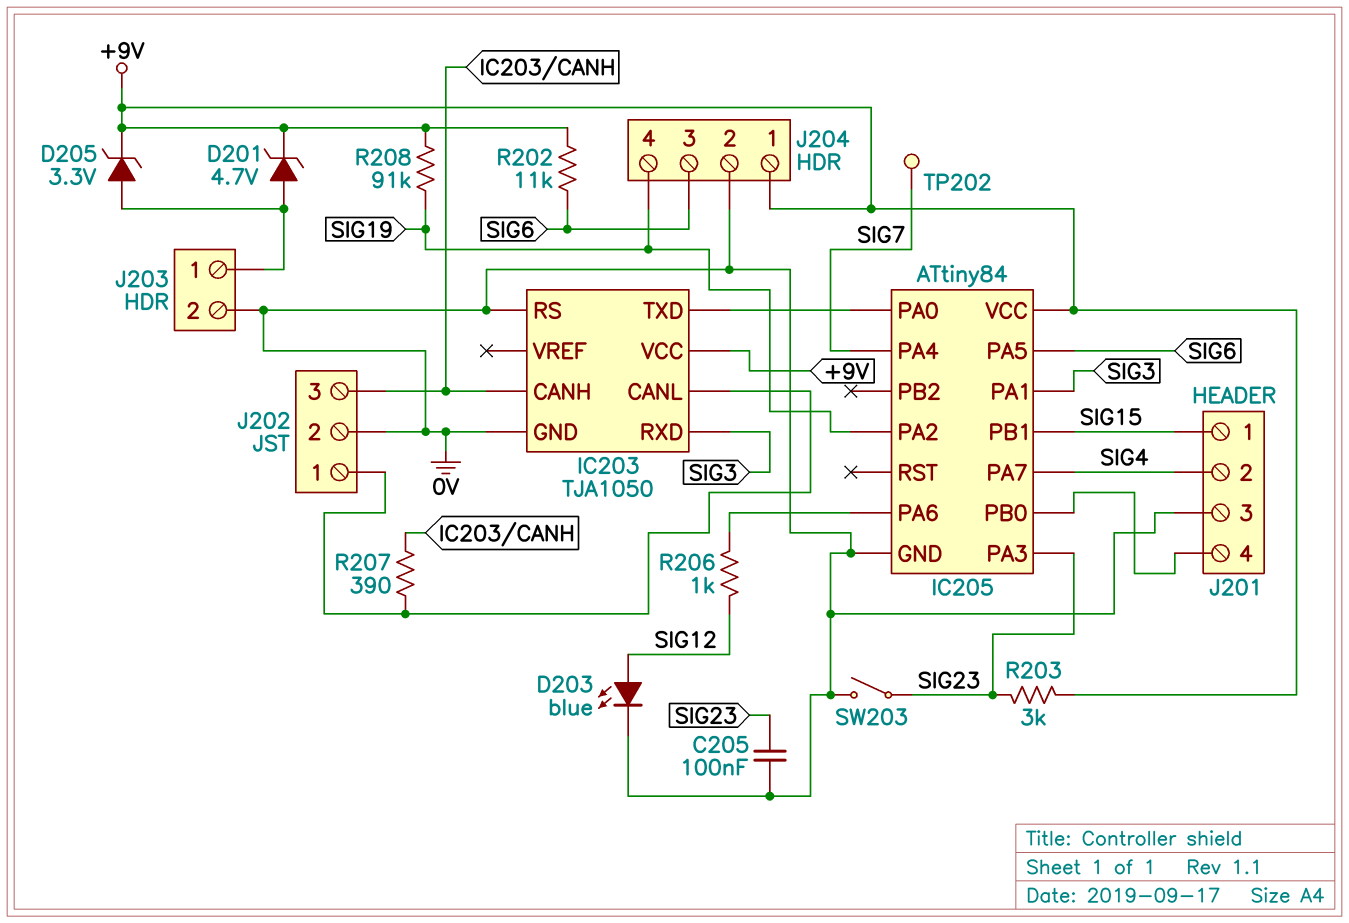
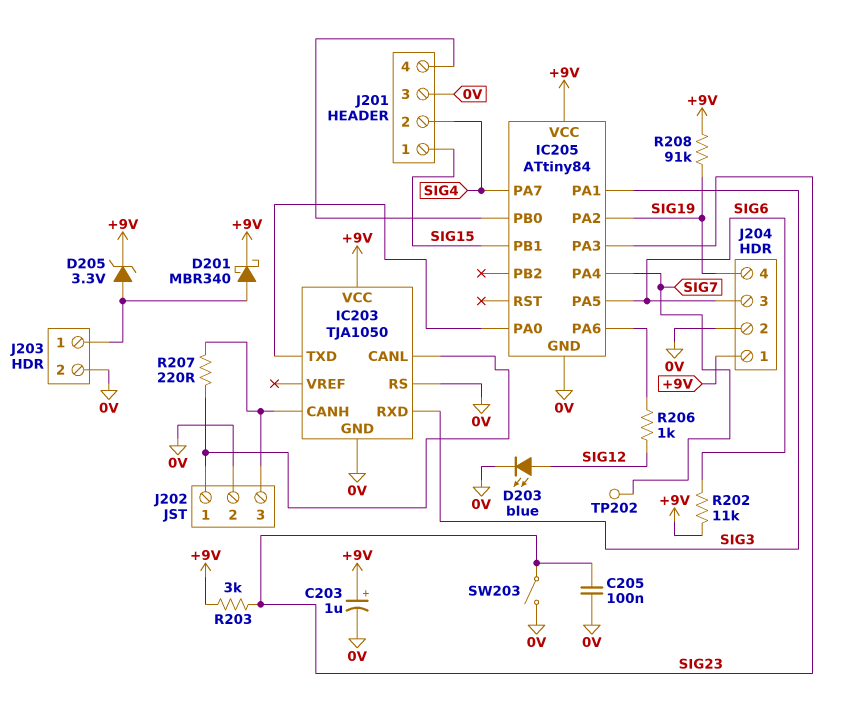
C203: none -> 1uF (plus +9V, minus 0V)
D201: zener 4.7V (A J203/1, K +9V) -> schottky MBR340 (A J203/1, K +9V)
R207: 390 (IC203/CANH, IC203/CANL) -> 220 (IC203/CANH, IC203/CANL)

